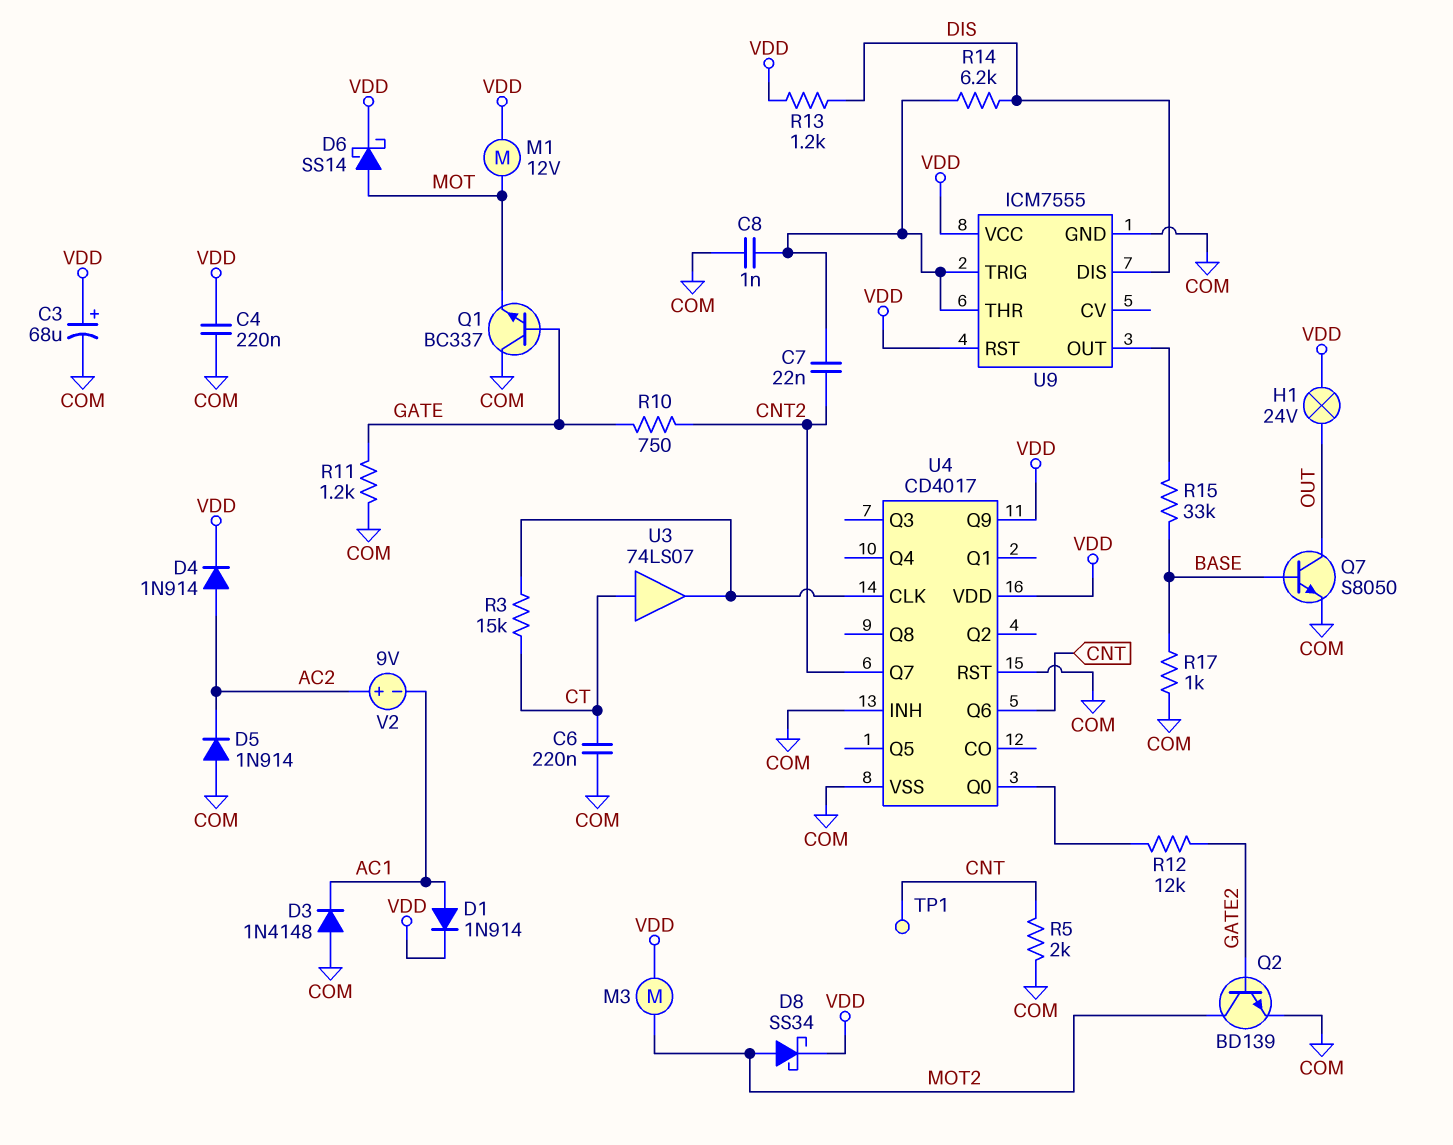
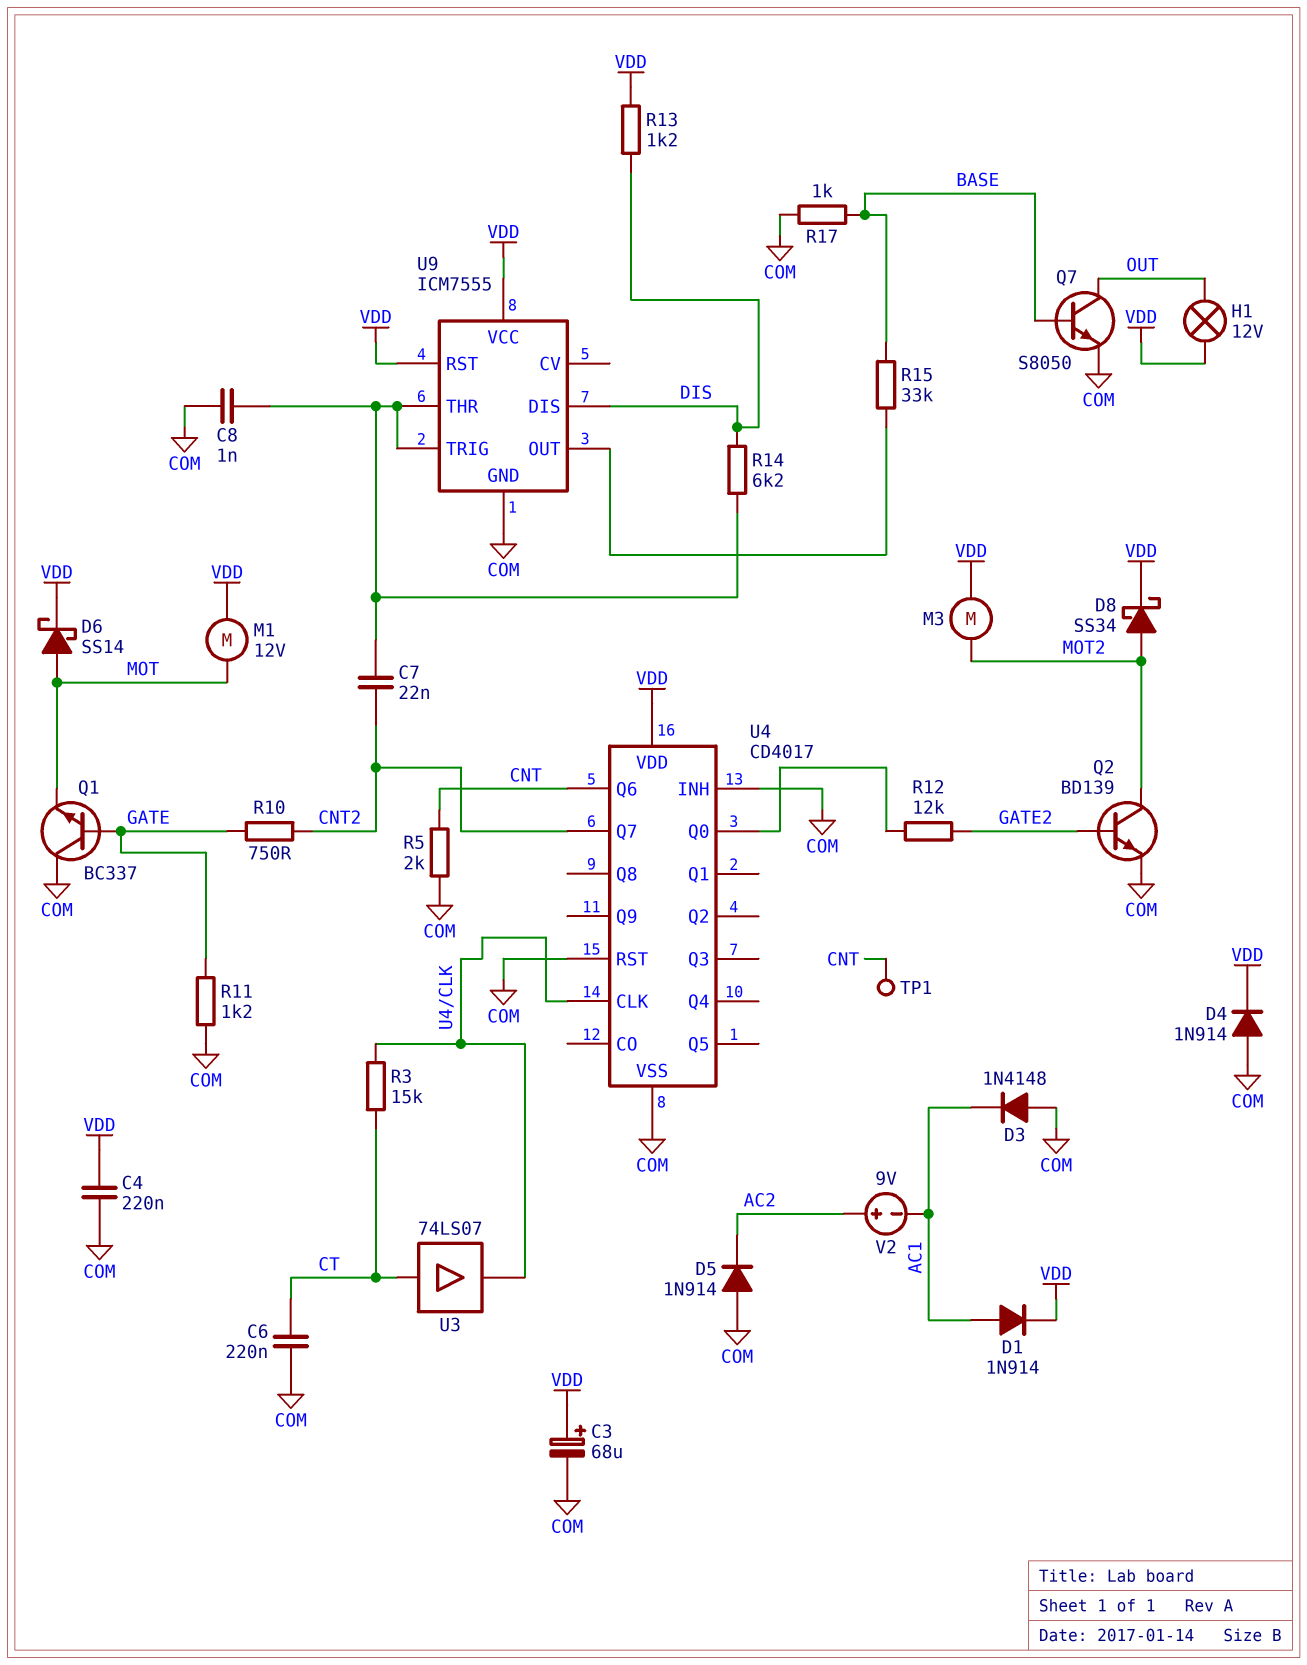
D4: diode 1N914 (A AC2, K VDD) -> diode 1N914 (A COM, K VDD)
H1: lamp 24V (OUT, VDD) -> lamp 12V (OUT, VDD)
U4 pin Q9: VDD -> none

